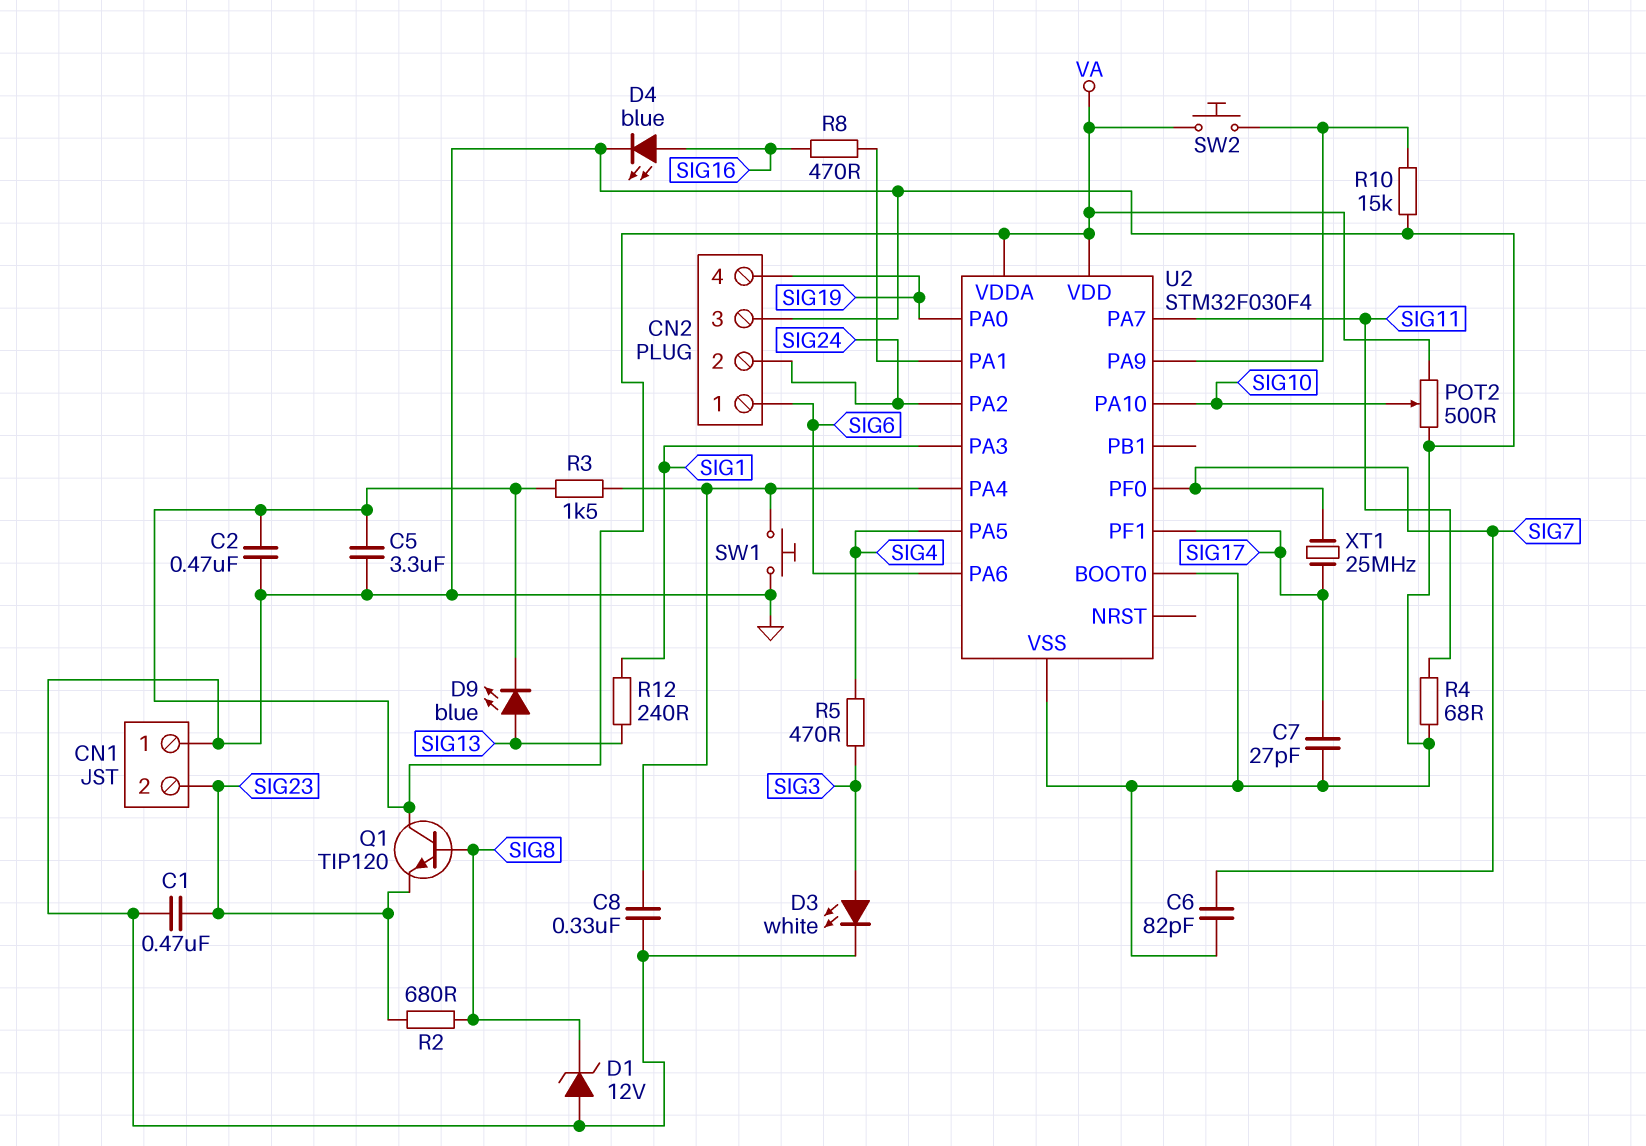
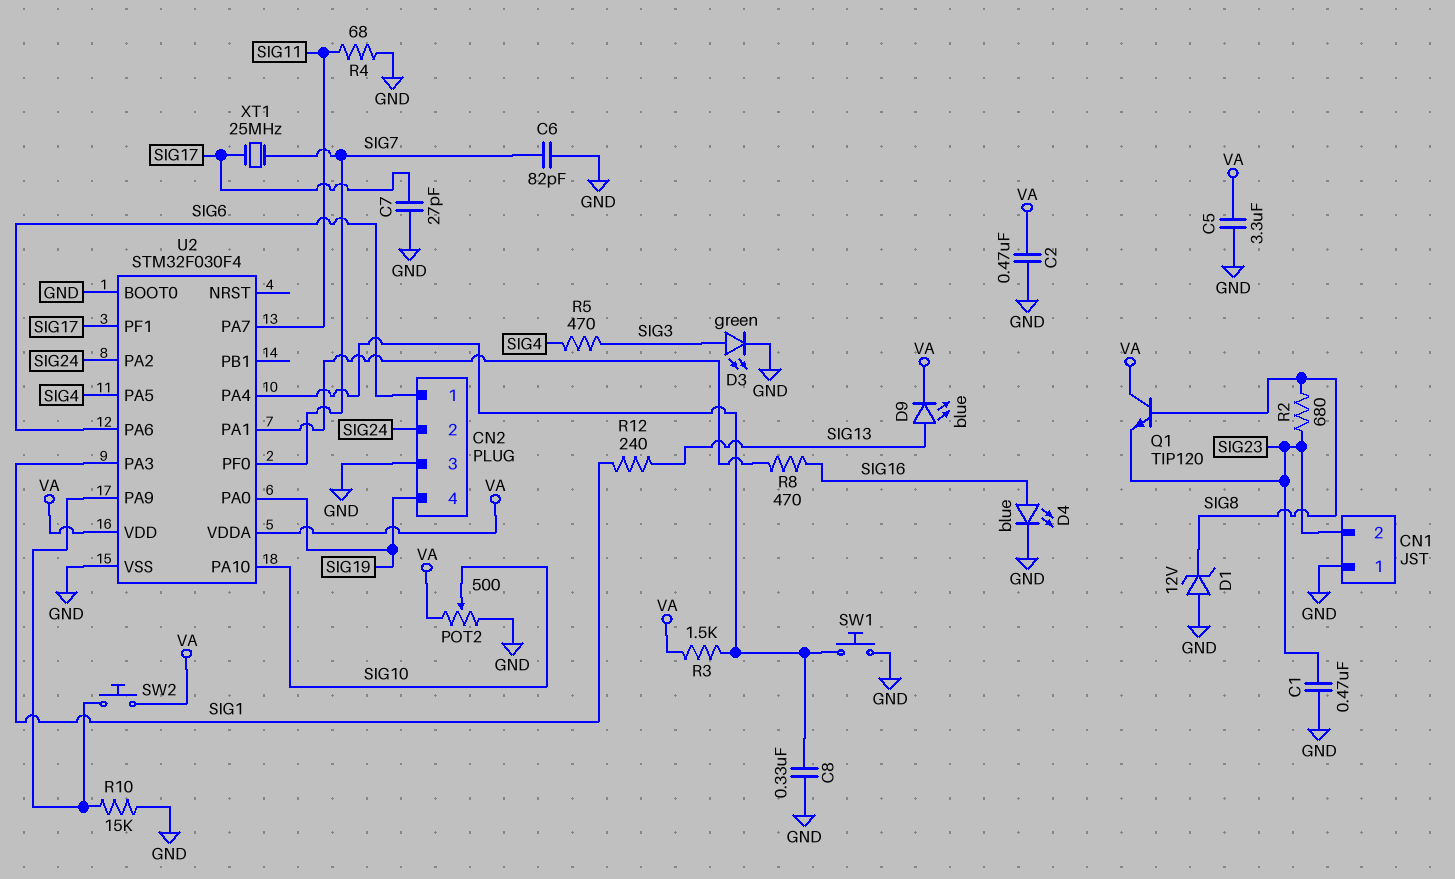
D3: LED white (A SIG3, K GND) -> LED green (A SIG3, K GND)

